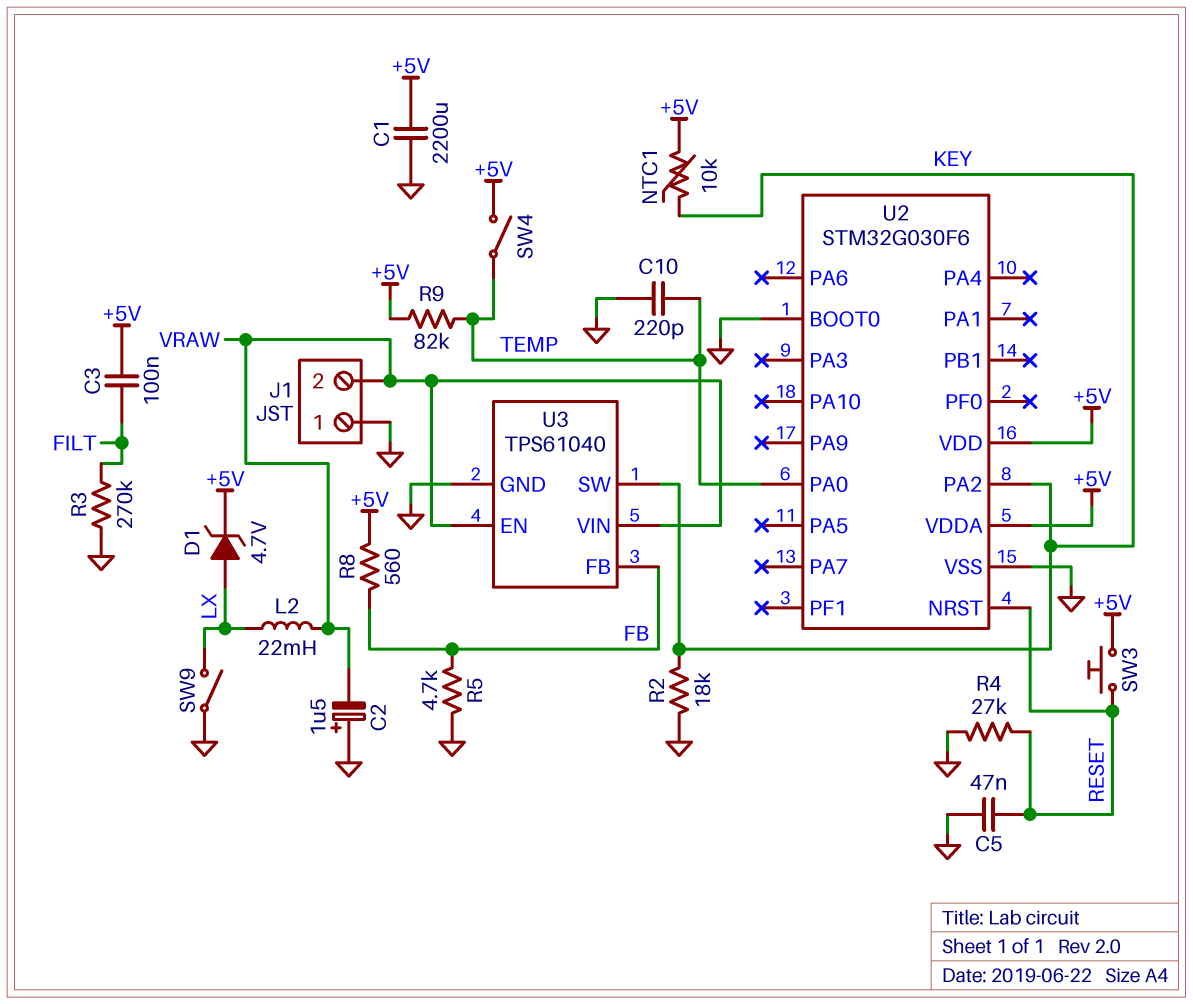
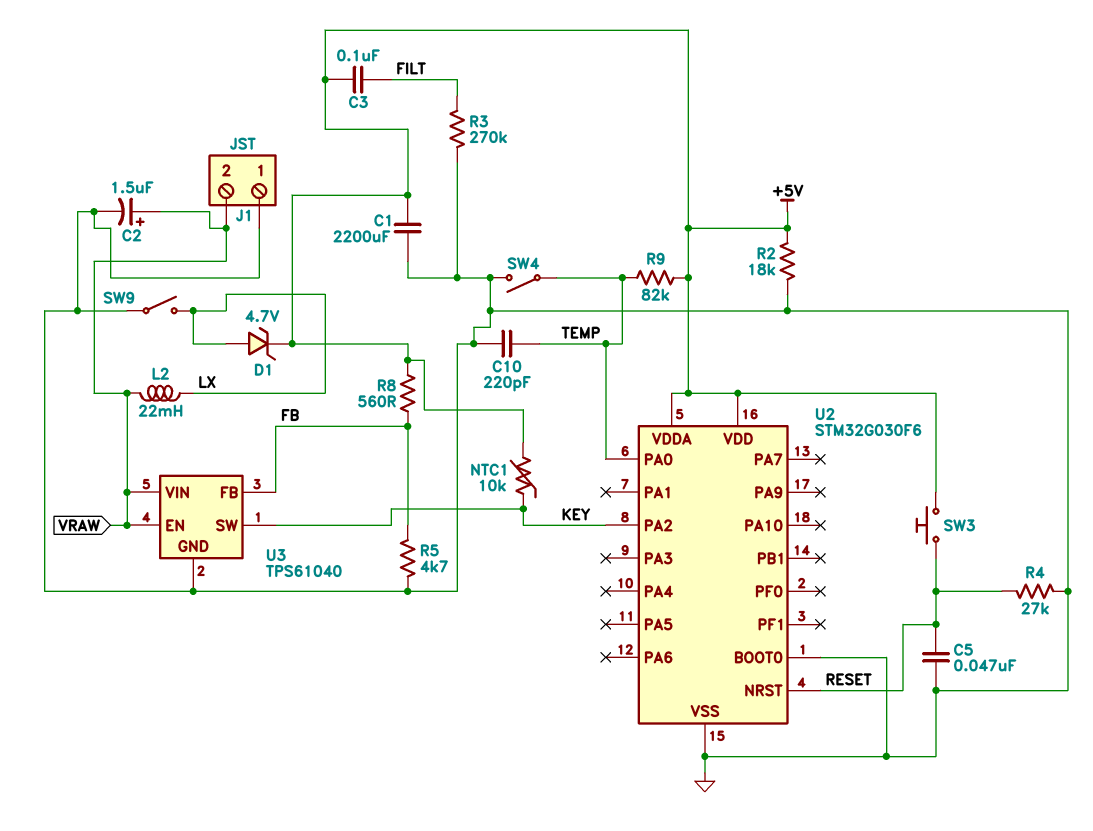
C2: 1.5uF (plus GND, minus VRAW) -> 1.5uF (plus VRAW, minus GND)
R2: 18k (GND, KEY) -> 18k (+5V, GND)
SW4: switch (+5V, TEMP) -> switch (GND, TEMP)

